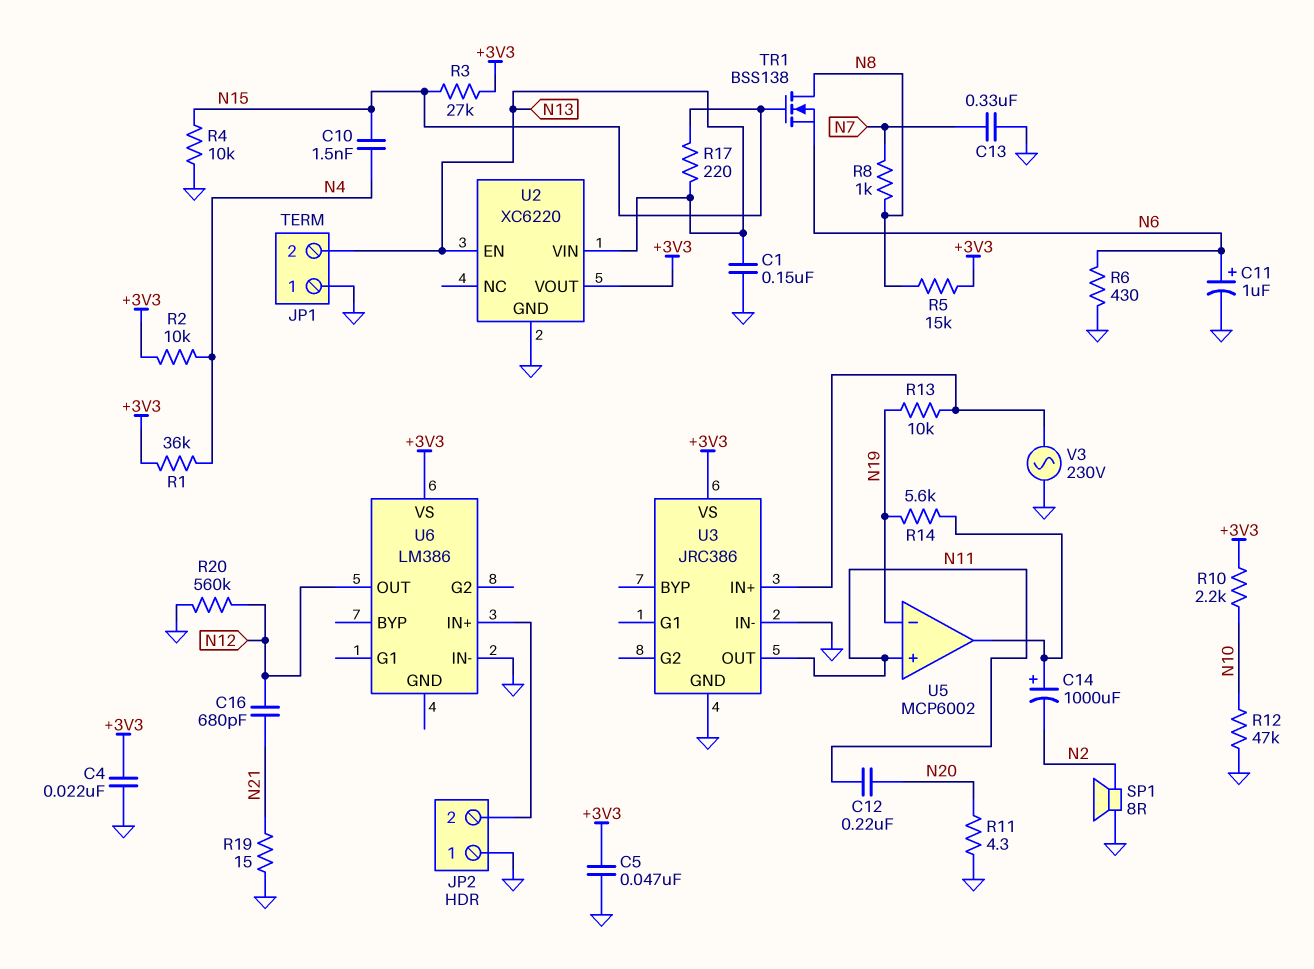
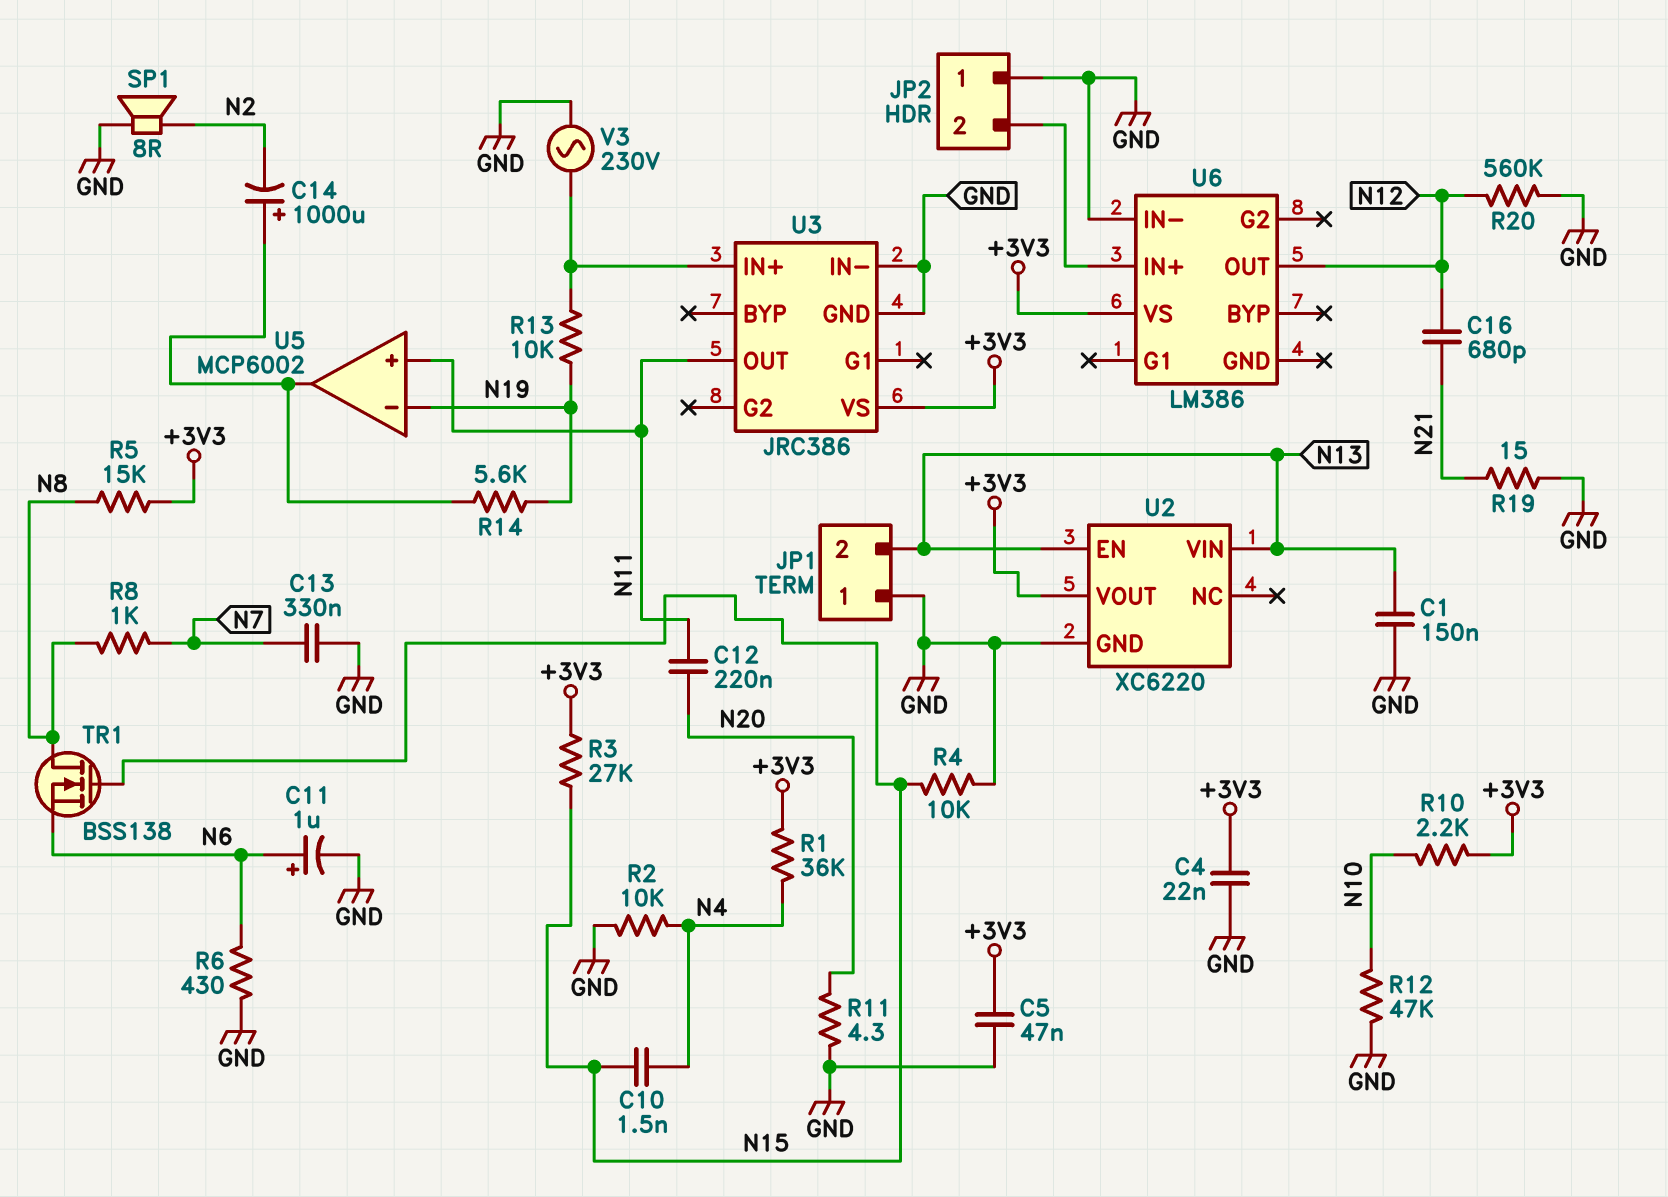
R2: 10k (+3V3, N4) -> 10k (GND, N4)
R17: 220 (N13, N15) -> none

